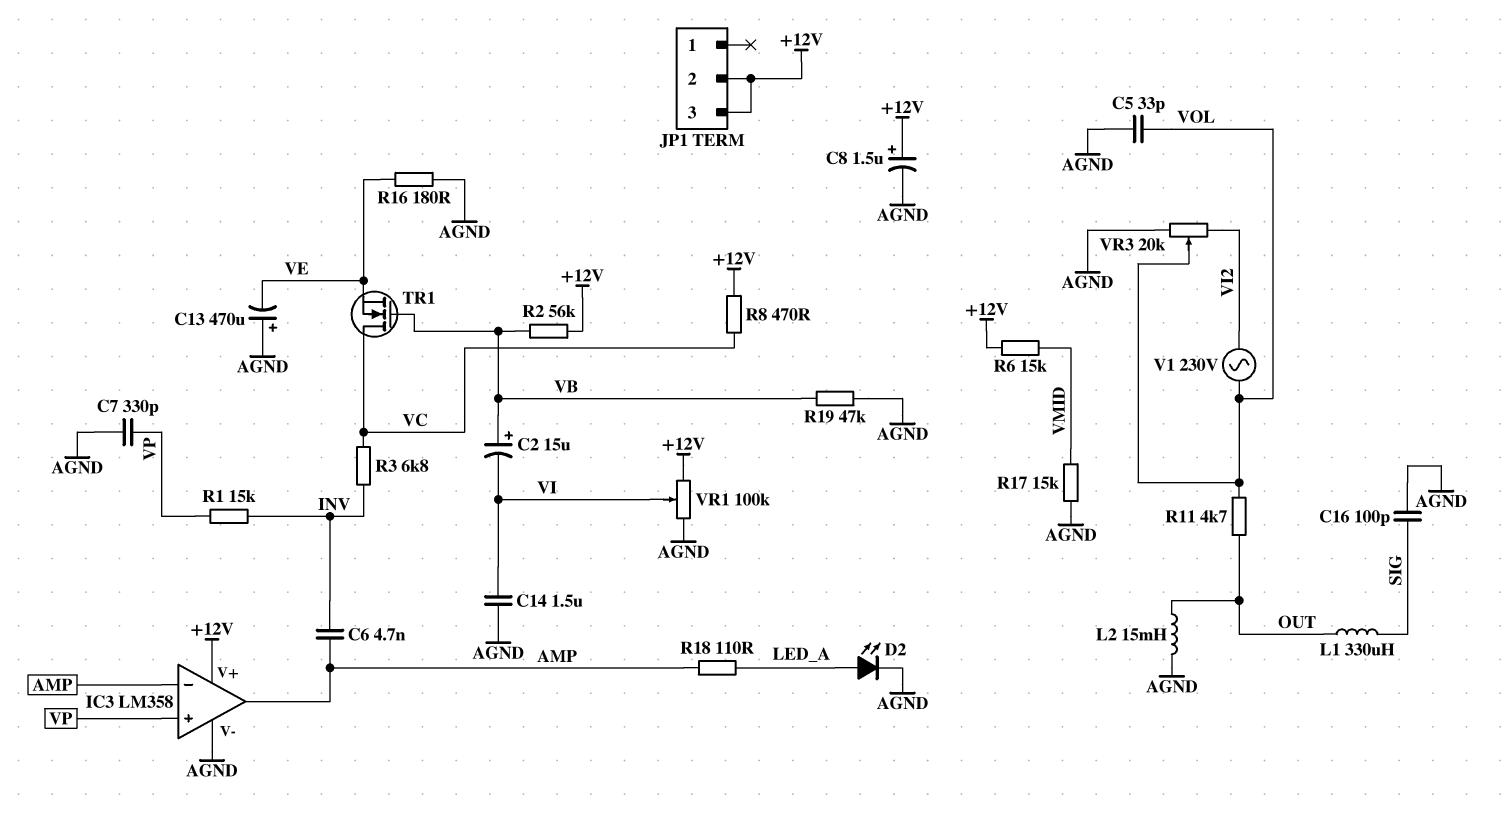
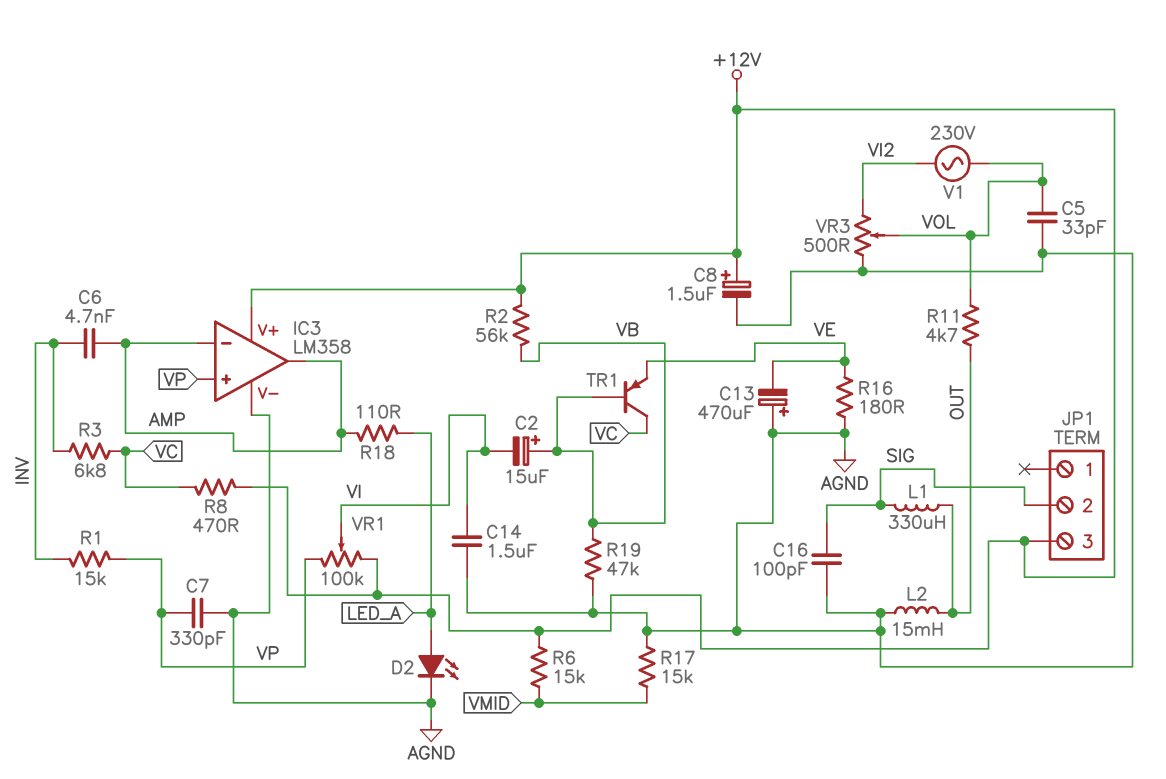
JP1 pin 2: +12V -> SIG
TR1: NMOS (G VB, D VC, S VE) -> PNP (B VB, C VC, E VE)
VR1: 100k (+12V, AGND, wiper VI) -> 100k (+12V, VP, wiper VI)
VR3: 20k (AGND, VI2, wiper VOL) -> 500 (AGND, VI2, wiper VOL)

